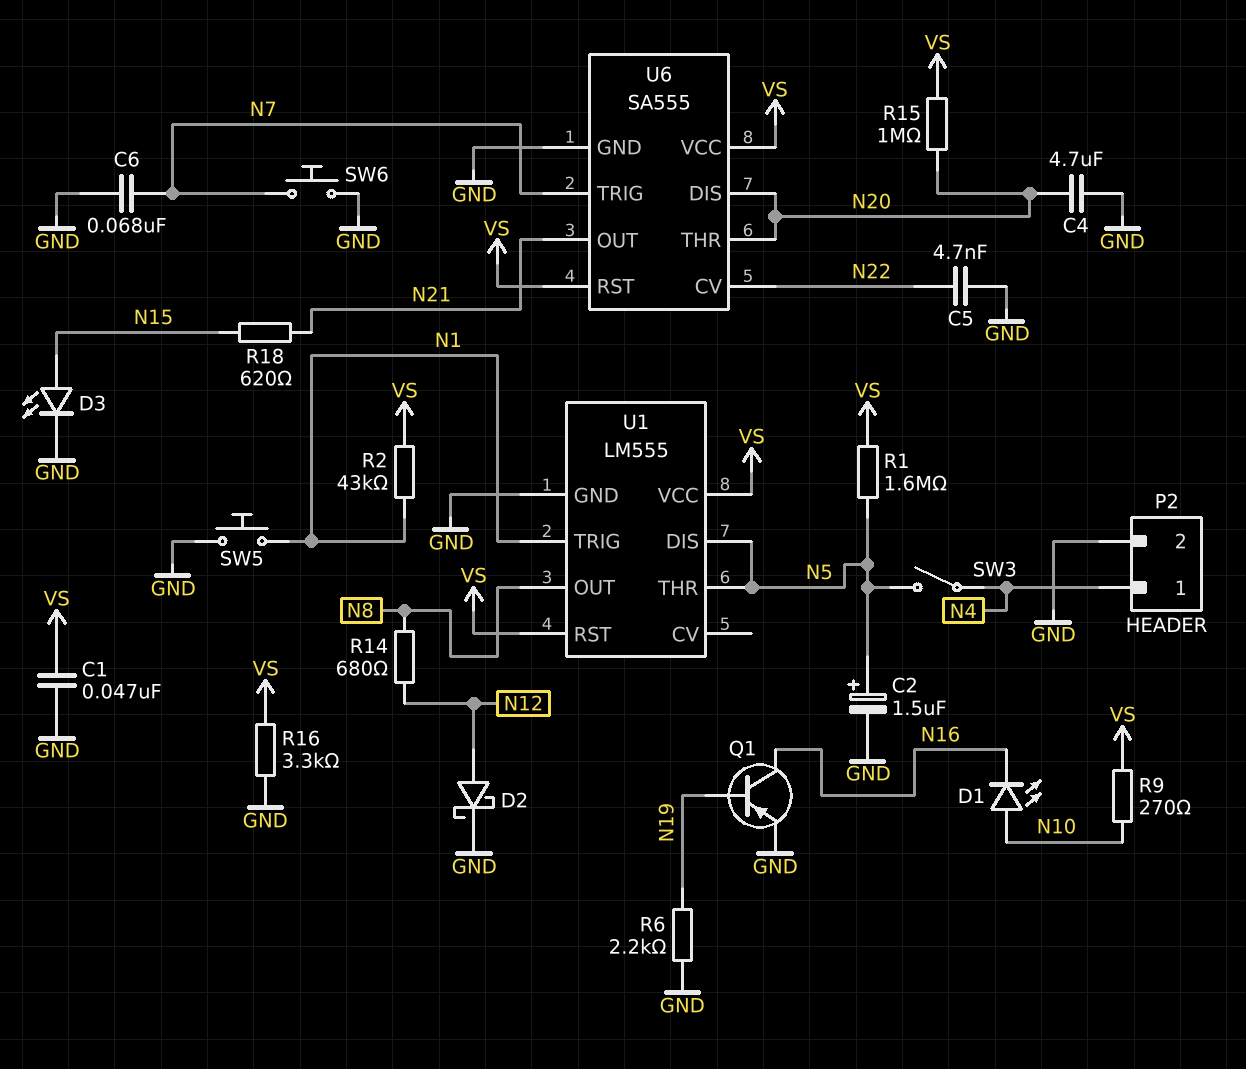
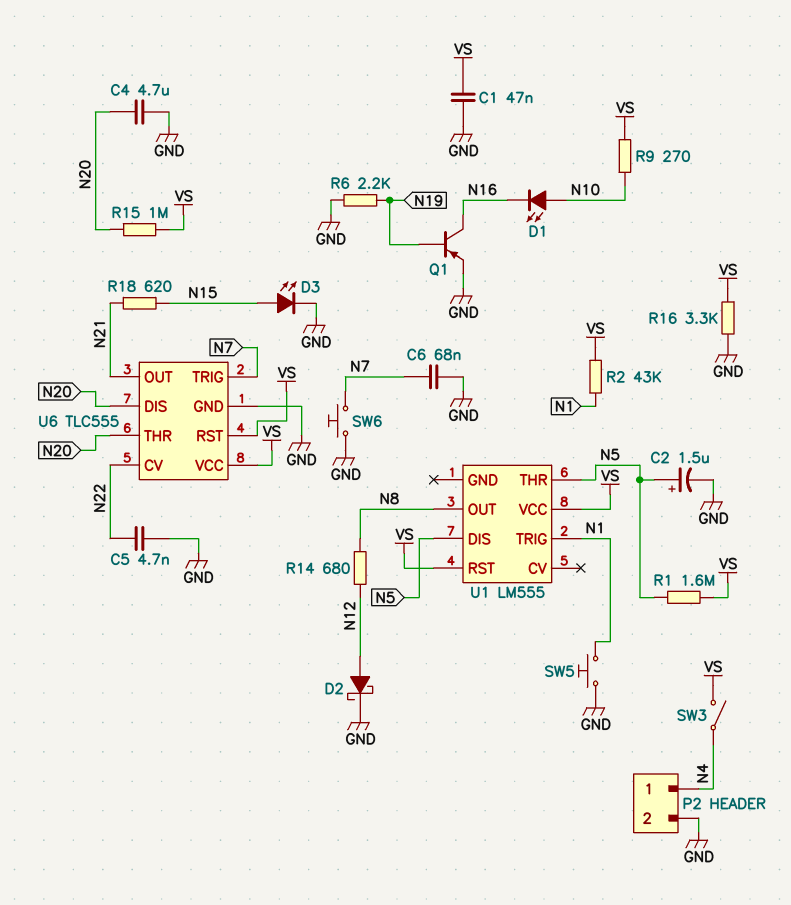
SW3: switch (N4, N5) -> switch (N4, VS)
U1 pin GND: GND -> none
U6: SA555 -> TLC555

